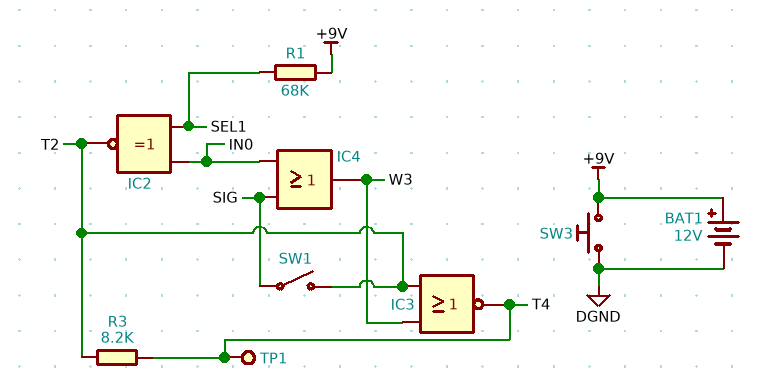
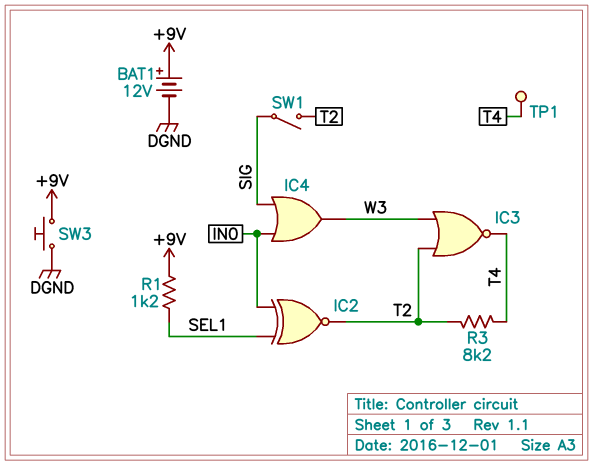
R1: 68k (+9V, SEL1) -> 1.2k (+9V, SEL1)

